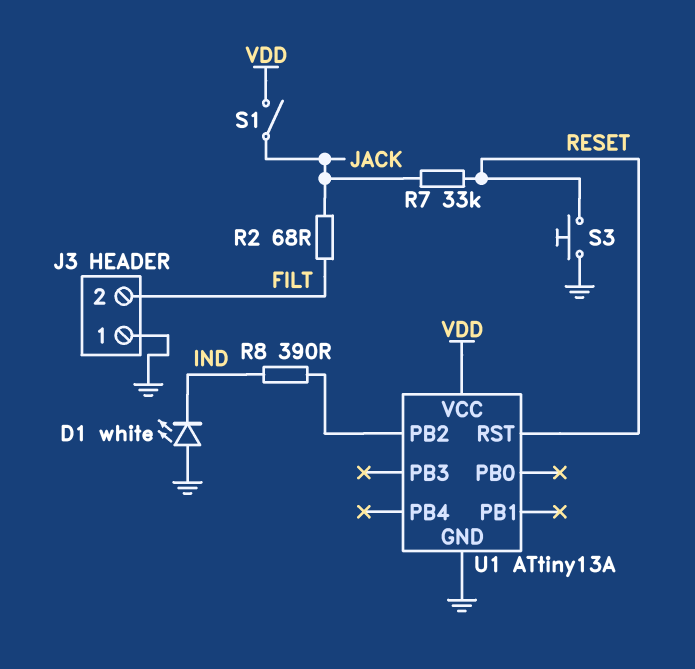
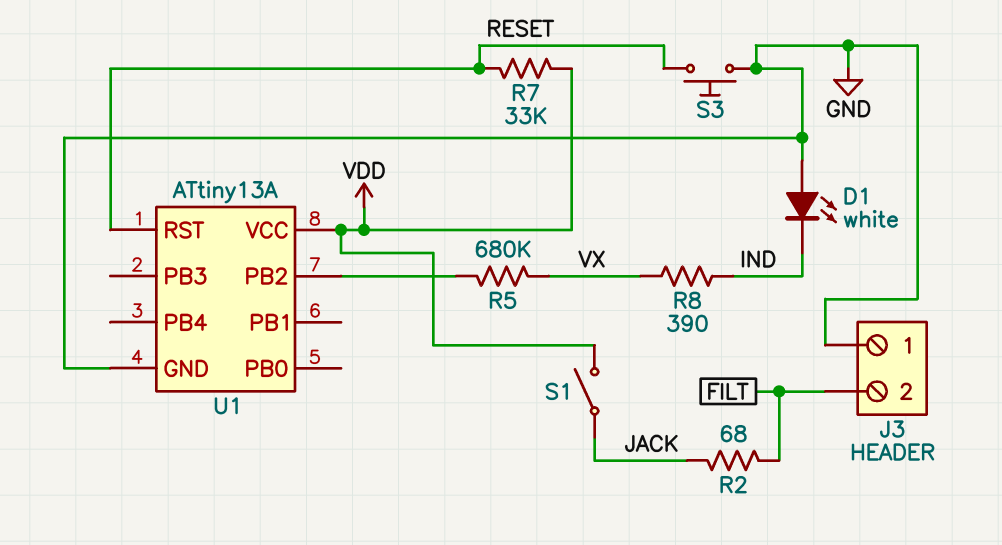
R5: none -> 680k (U1/PB2, VX)
R7: 33k (JACK, RESET) -> 33k (RESET, VDD)
R8: 390 (IND, U1/PB2) -> 390 (IND, VX)

